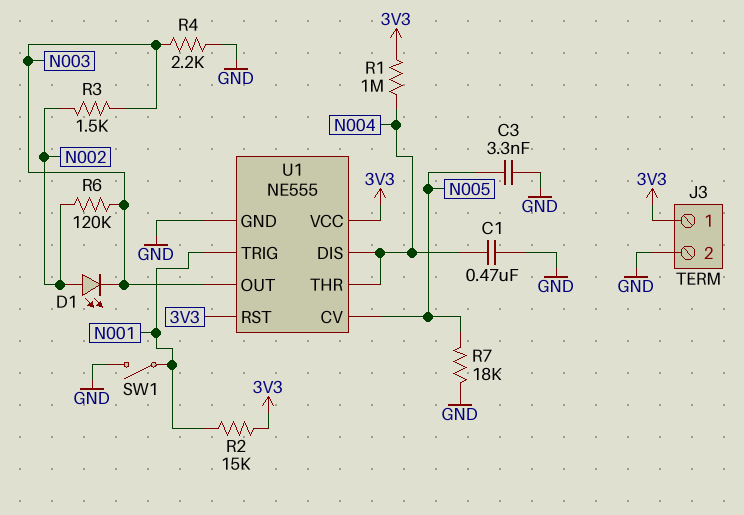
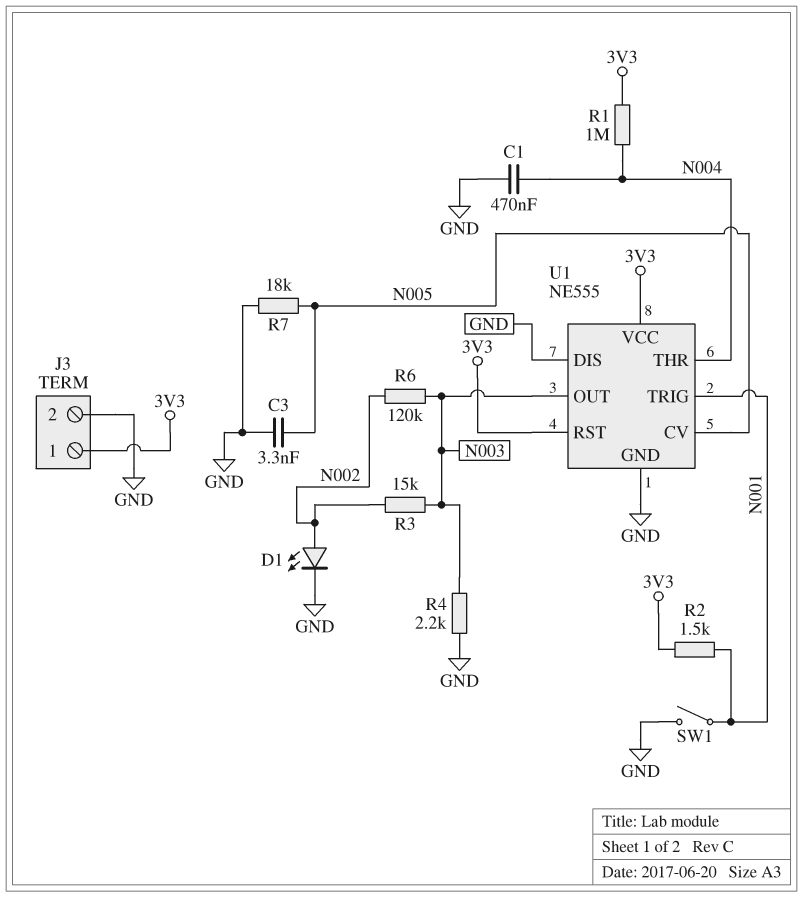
D1: LED (A N002, K N003) -> LED (A N002, K GND)
R2: 15k (3V3, N001) -> 1.5k (3V3, N001)
R3: 1.5k (N002, N003) -> 15k (N002, N003)
U1 pin DIS: N004 -> GND

